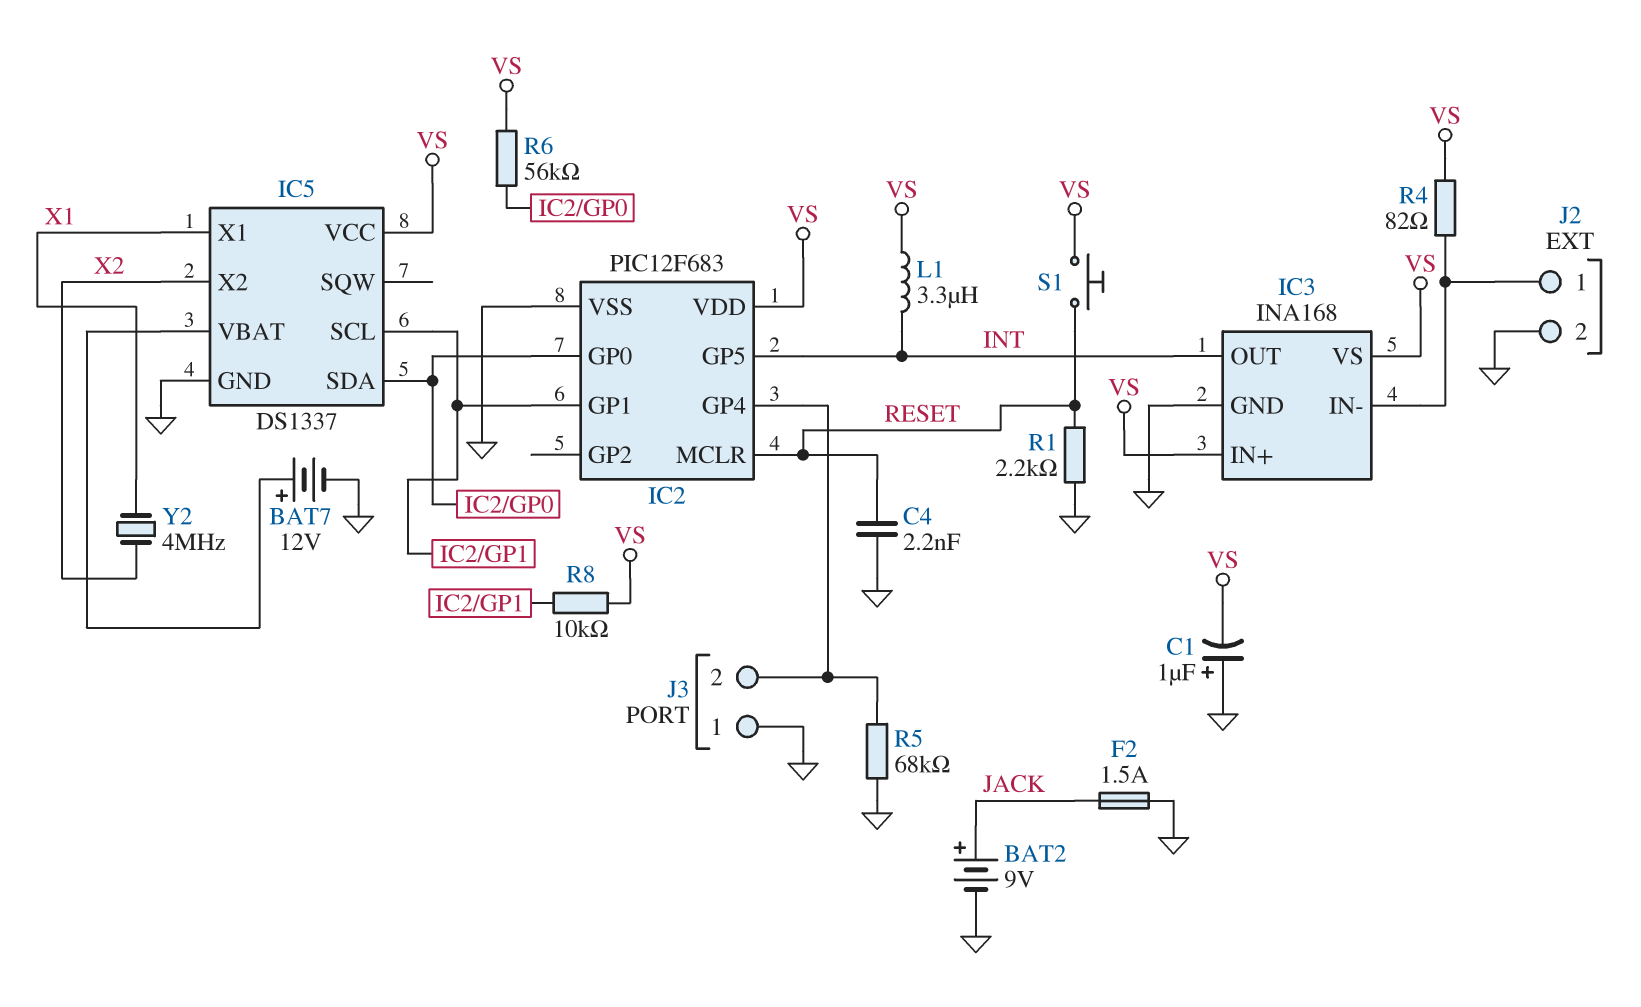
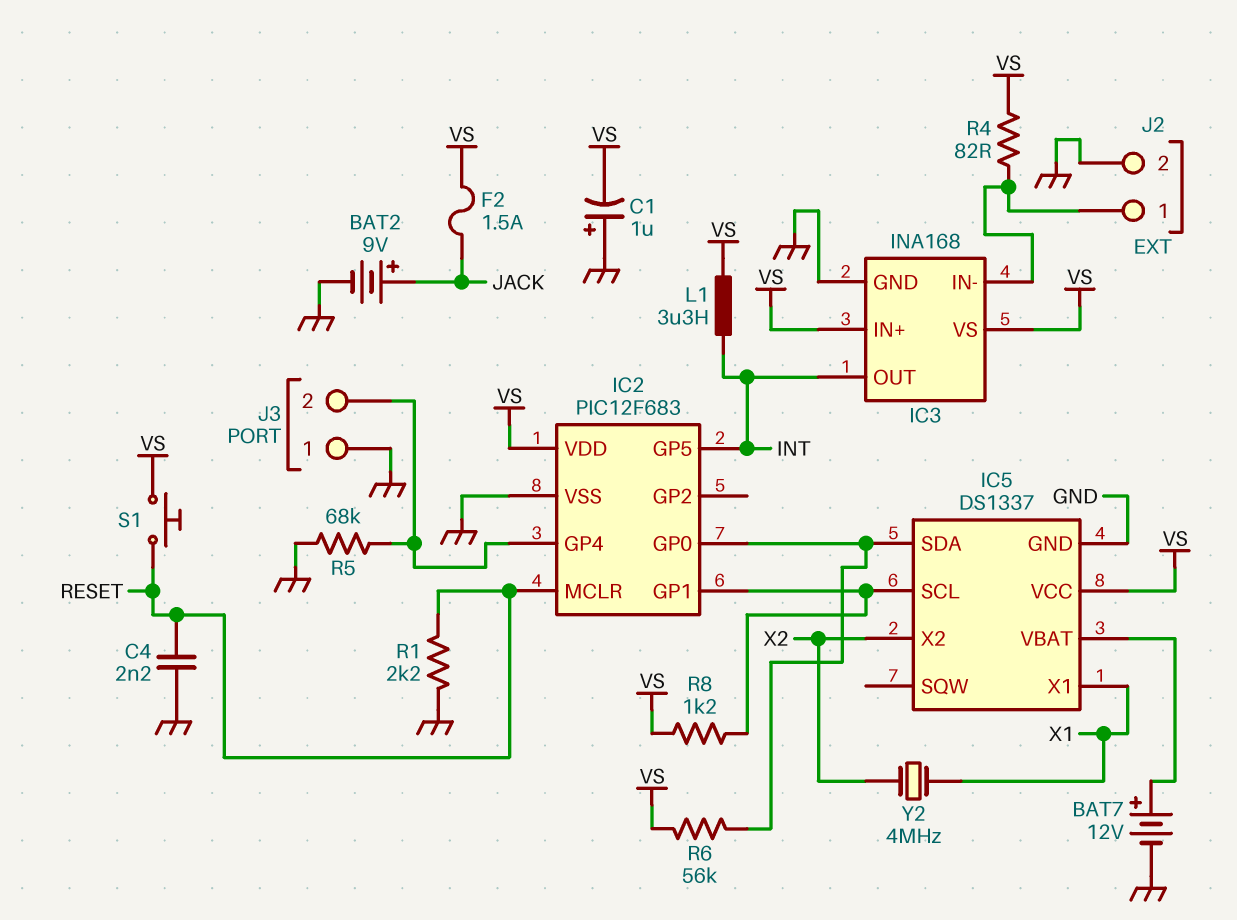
F2: 1.5A (GND, JACK) -> 1.5A (JACK, VS)
R8: 10k (IC2/GP1, VS) -> 1.2k (IC2/GP1, VS)

